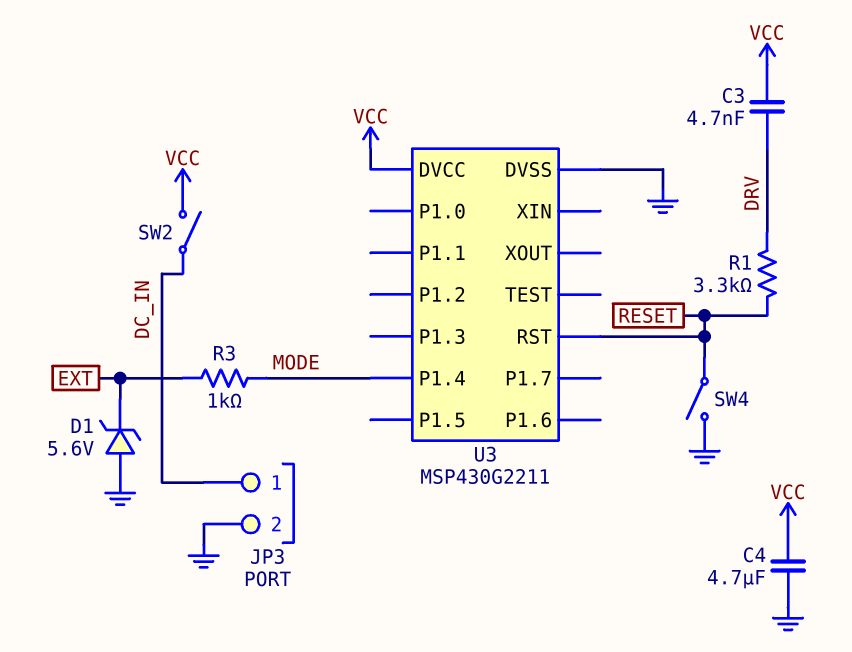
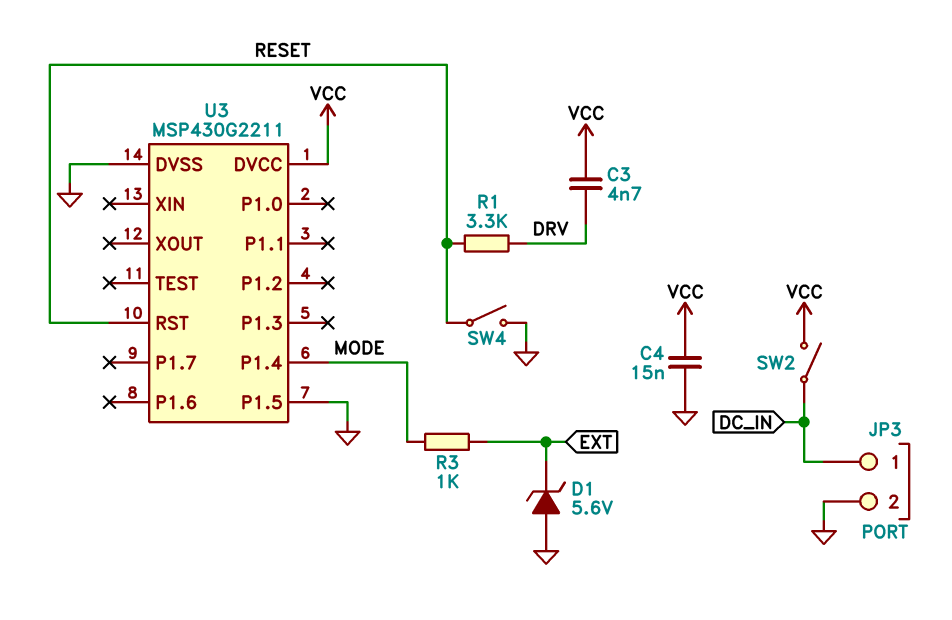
C4: 4.7uF (GND, VCC) -> 15nF (GND, VCC)
U3 pin P1.5: none -> GND

